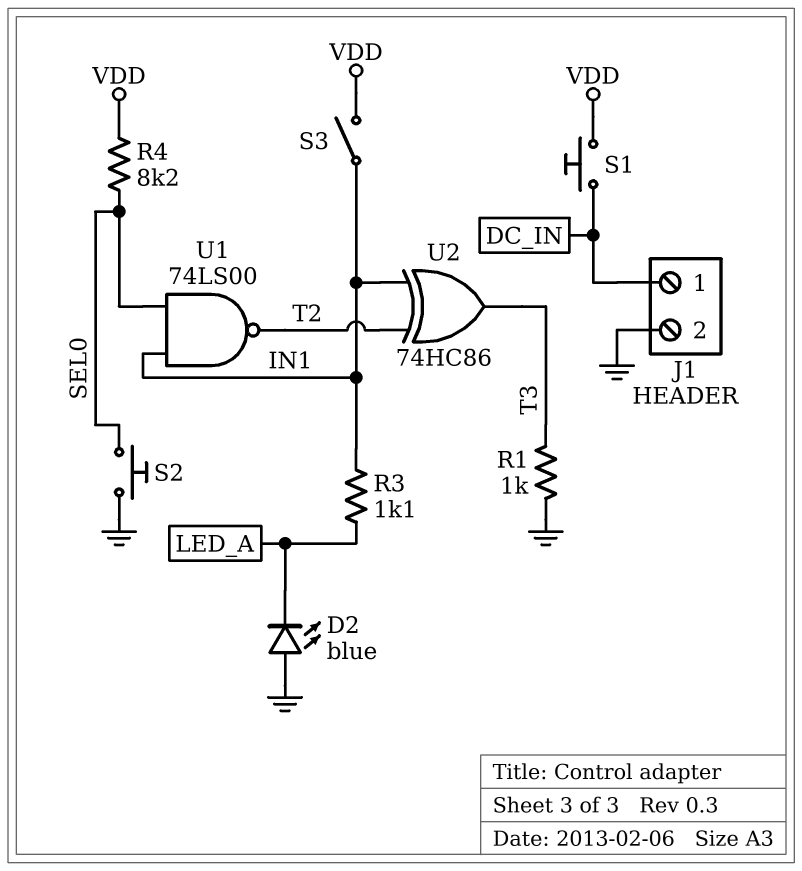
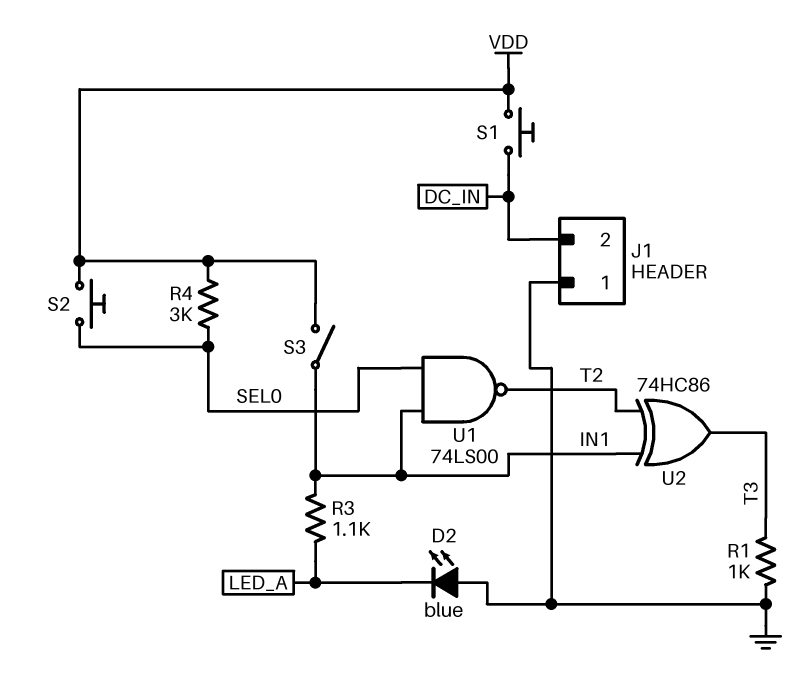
J1 pin 1: DC_IN -> GND
J1 pin 2: GND -> DC_IN
R4: 8.2k (SEL0, VDD) -> 3k (SEL0, VDD)
S2: button (GND, SEL0) -> button (SEL0, VDD)

